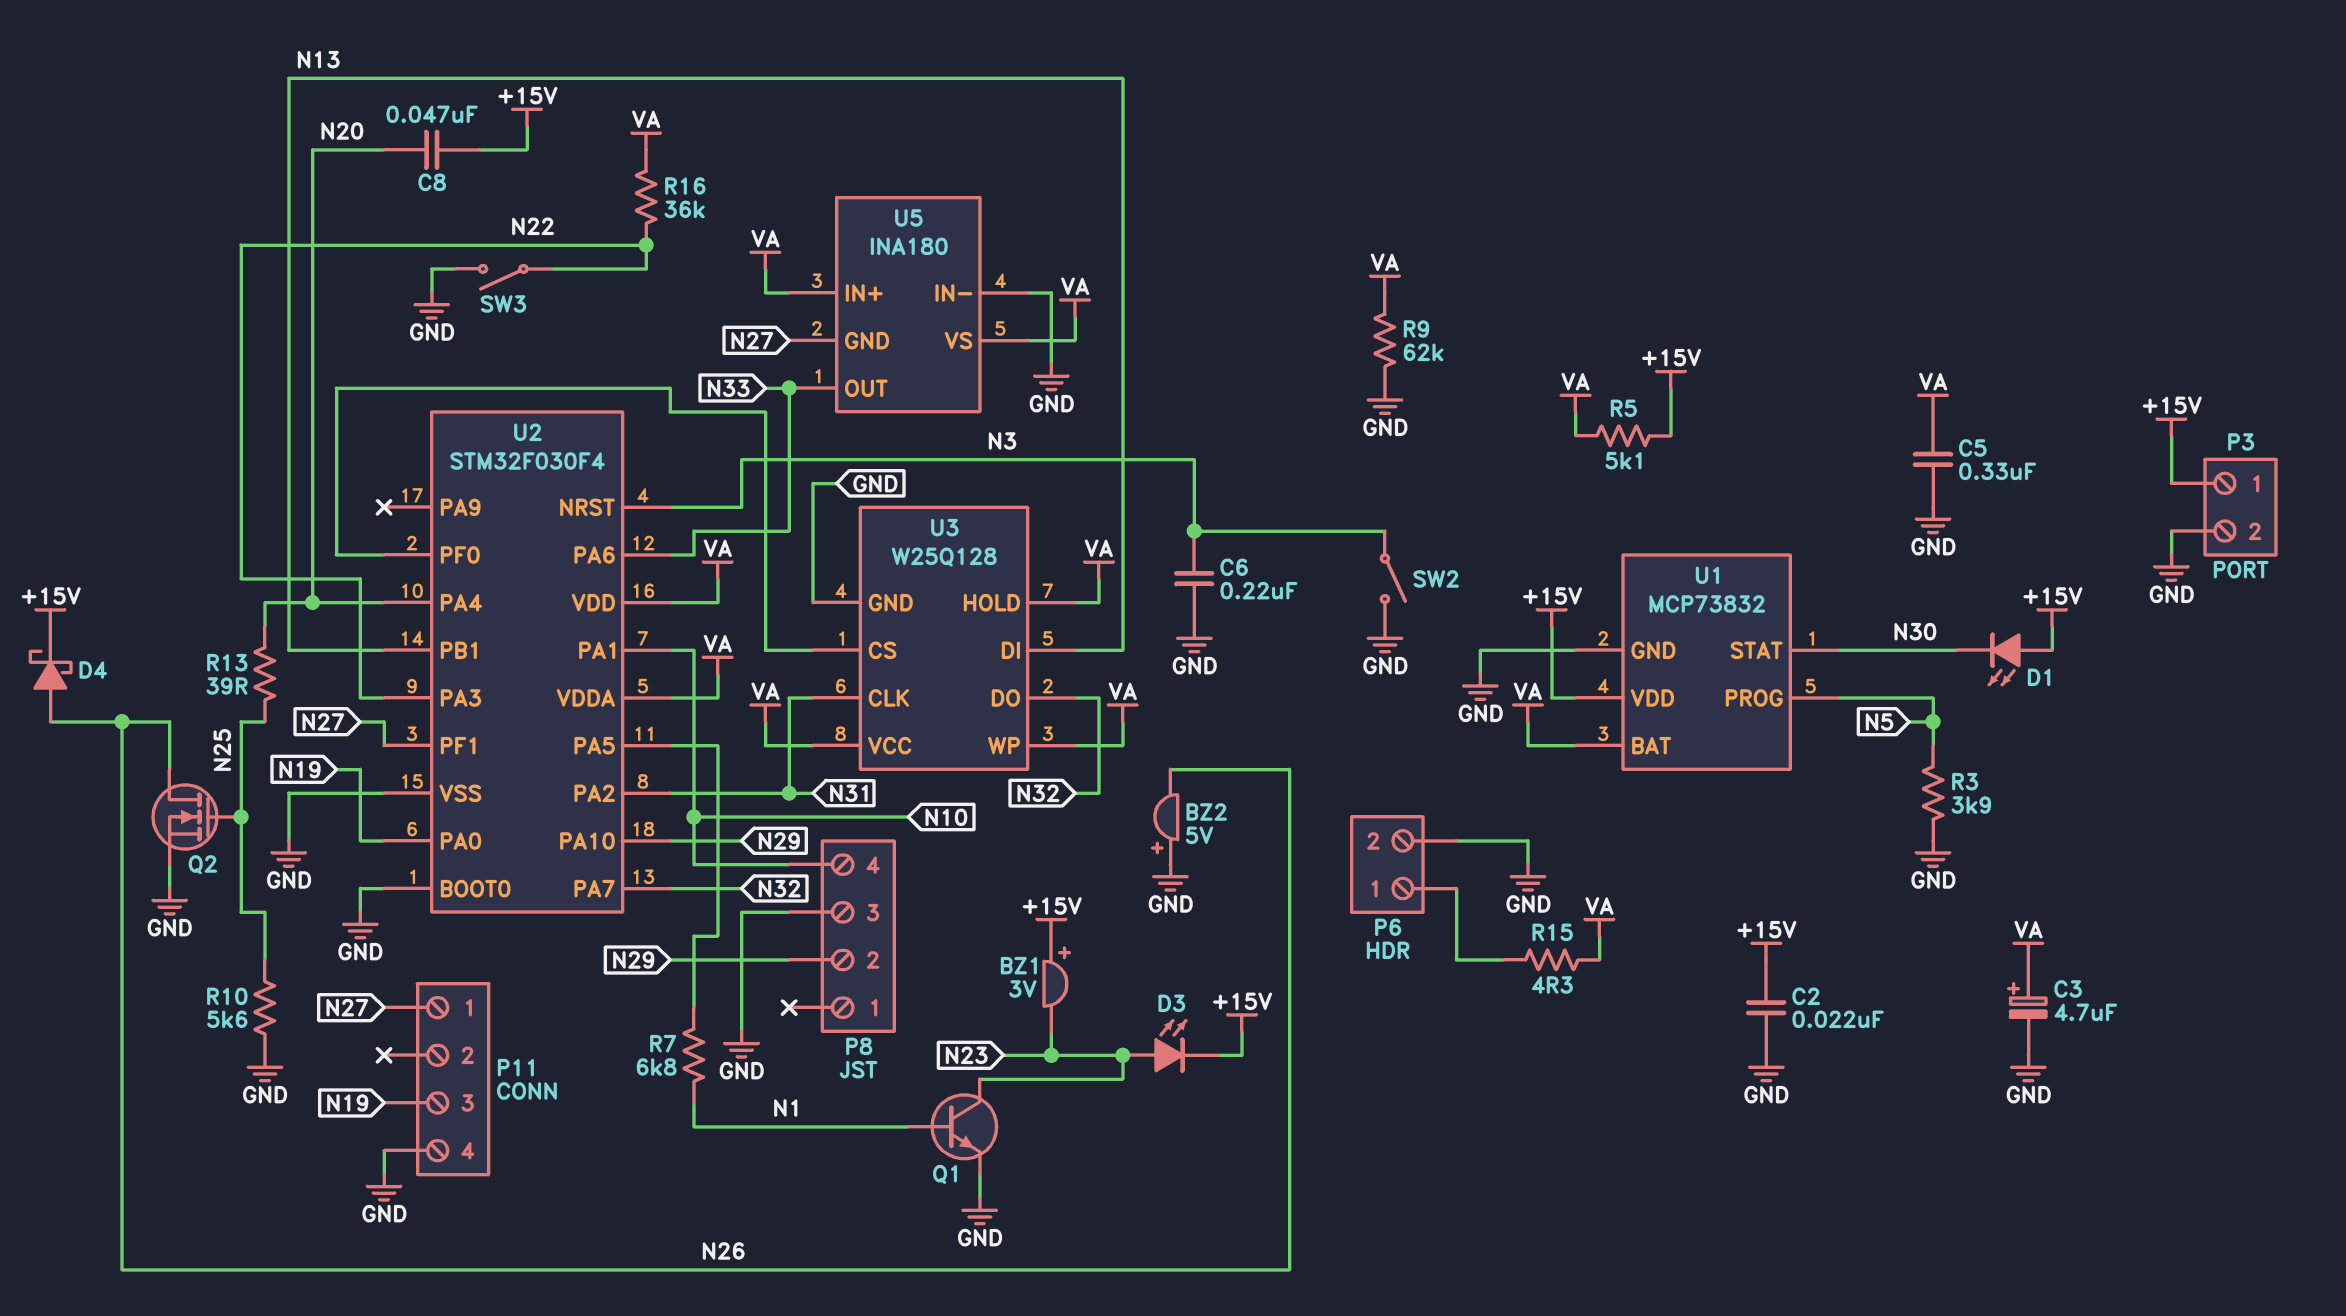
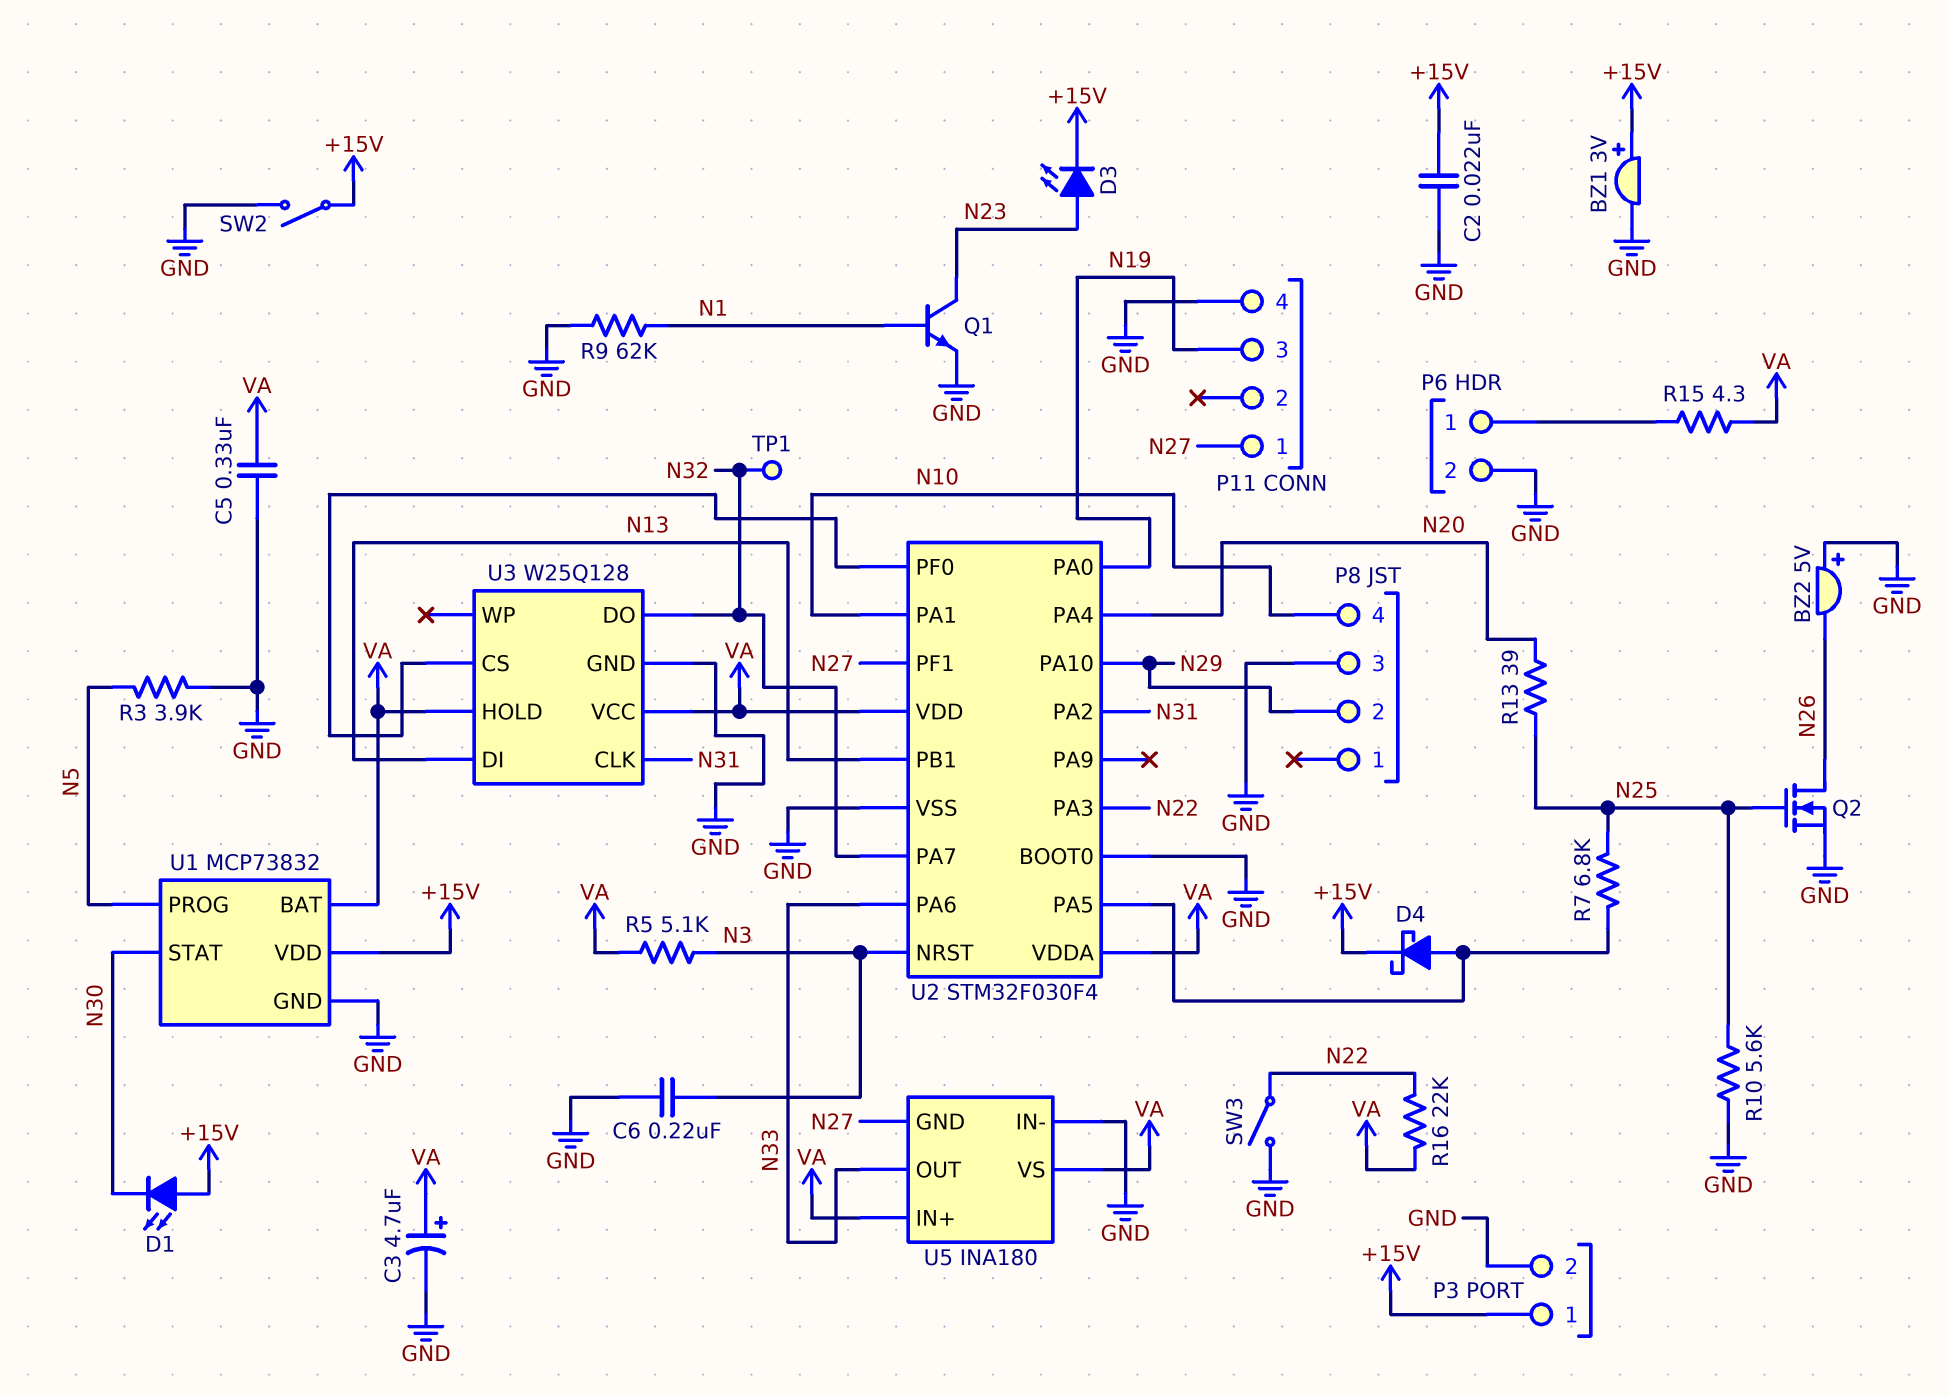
BZ1: buzzer 3V (plus +15V, minus N23) -> buzzer 3V (plus +15V, minus GND)
C8: 47nF (+15V, N20) -> none
D4: schottky (A N26, K +15V) -> schottky (A U2/PA5, K +15V)
R5: 5.1k (+15V, VA) -> 5.1k (N3, VA)
R7: 6.8k (N1, U2/PA5) -> 6.8k (N25, U2/PA5)
R9: 62k (GND, VA) -> 62k (GND, N1)
R16: 36k (N22, VA) -> 22k (N22, VA)
SW2: switch (GND, N3) -> switch (+15V, GND)
TP1: none -> test point (N32)
U3 pin WP: VA -> none

